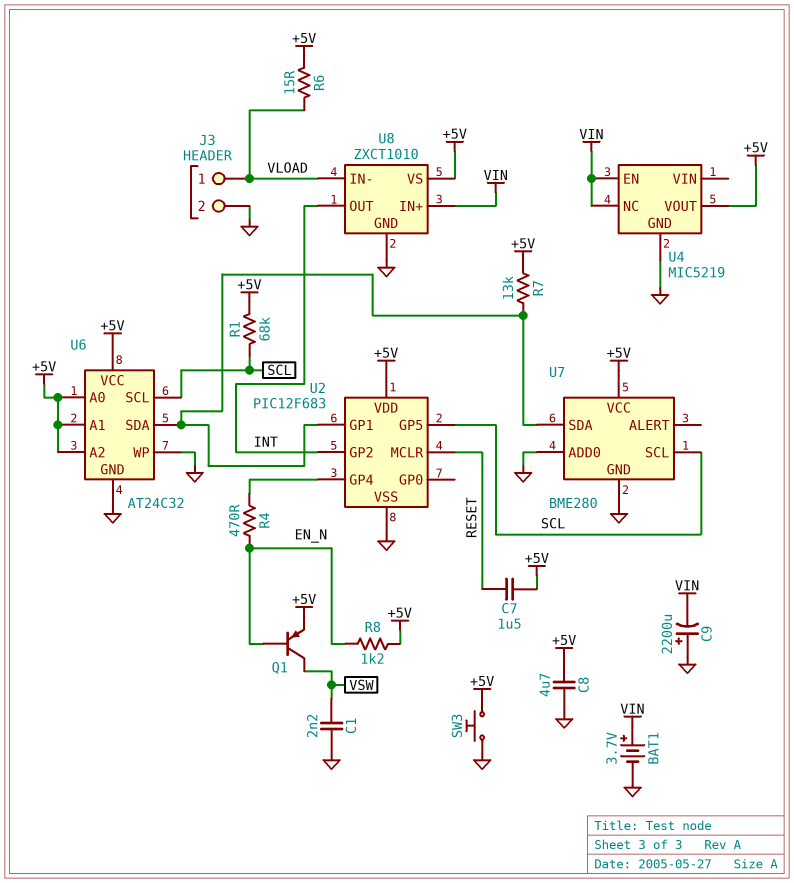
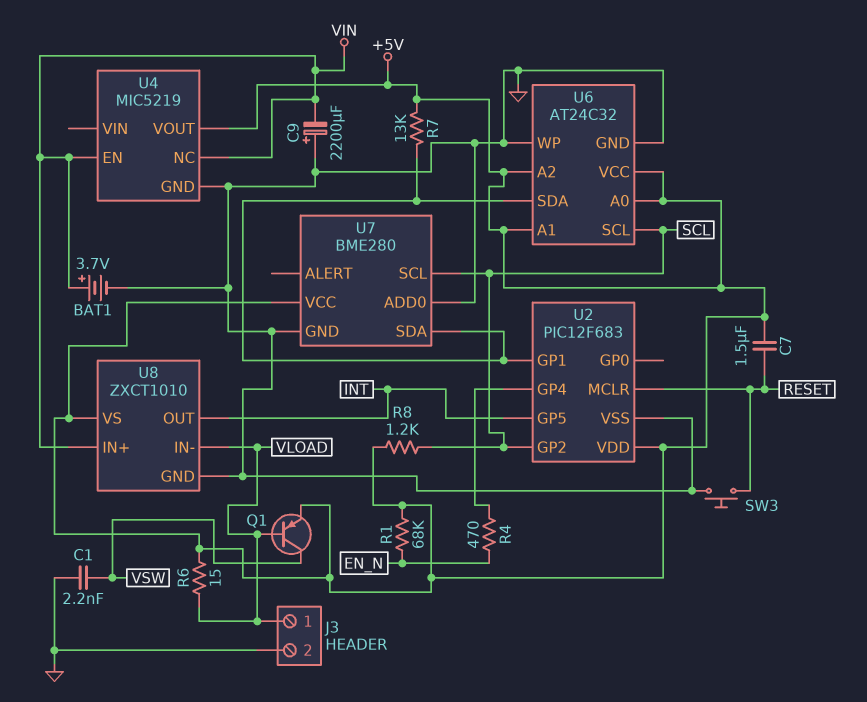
C8: 4.7uF (+5V, GND) -> none
Q1: PNP (B EN_N, C VSW, E +5V) -> PNP (B VLOAD, C VSW, E +5V)
R1: 68k (+5V, SCL) -> 68k (+5V, EN_N)
R8: 1.2k (+5V, EN_N) -> 1.2k (+5V, SCL)
SW3: button (+5V, GND) -> button (GND, RESET)
U2 pin GP2: INT -> SCL
U2 pin GP5: SCL -> INT

